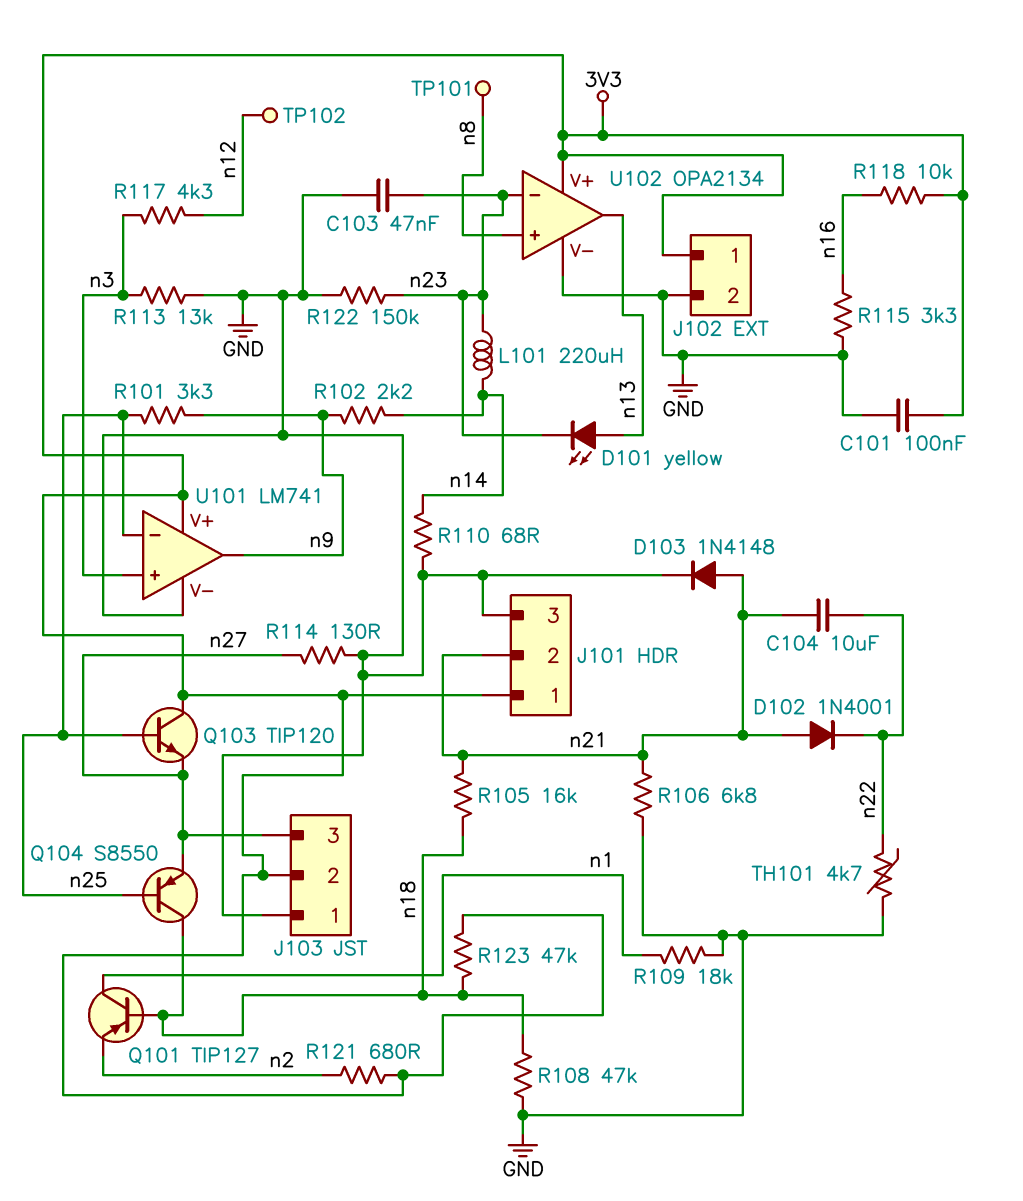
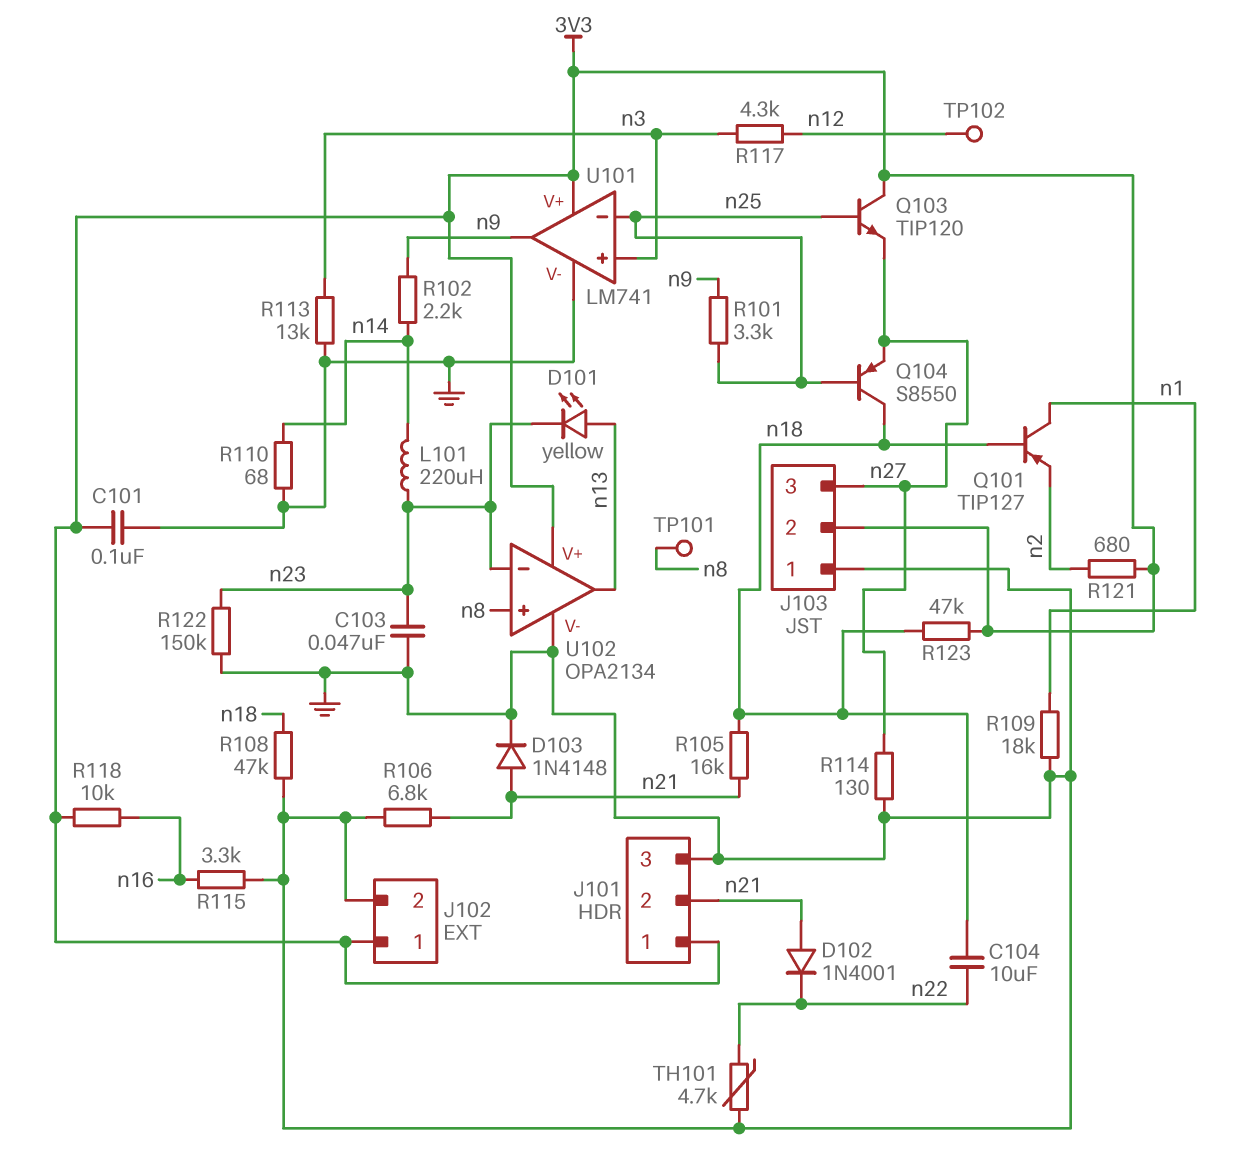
C104: 10uF (n21, n22) -> 10uF (n18, n22)

